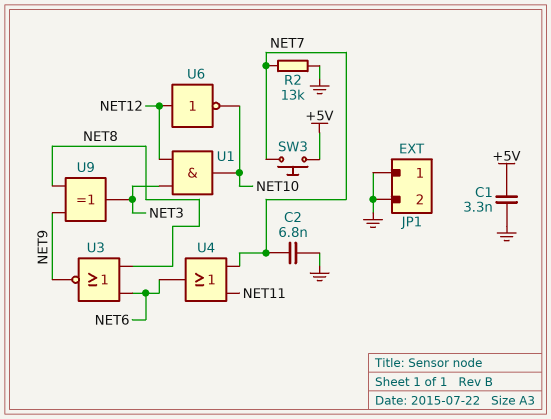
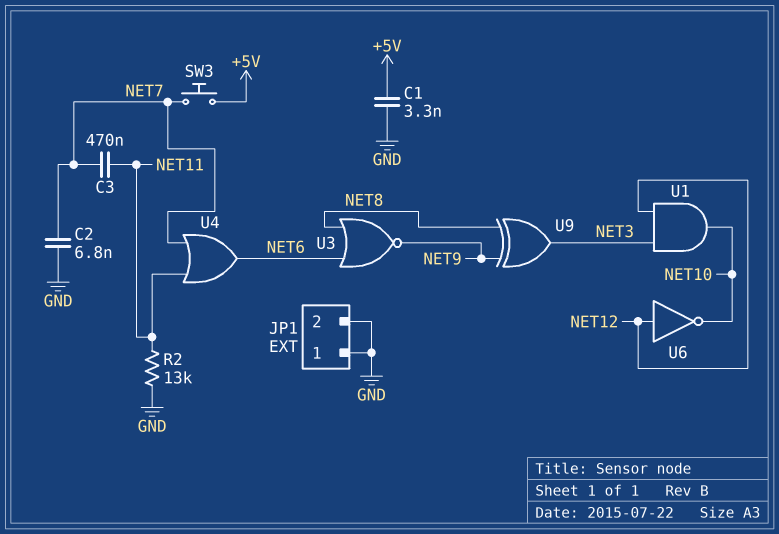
C3: none -> 470nF (NET7, NET11)
R2: 13k (GND, NET7) -> 13k (GND, NET11)

